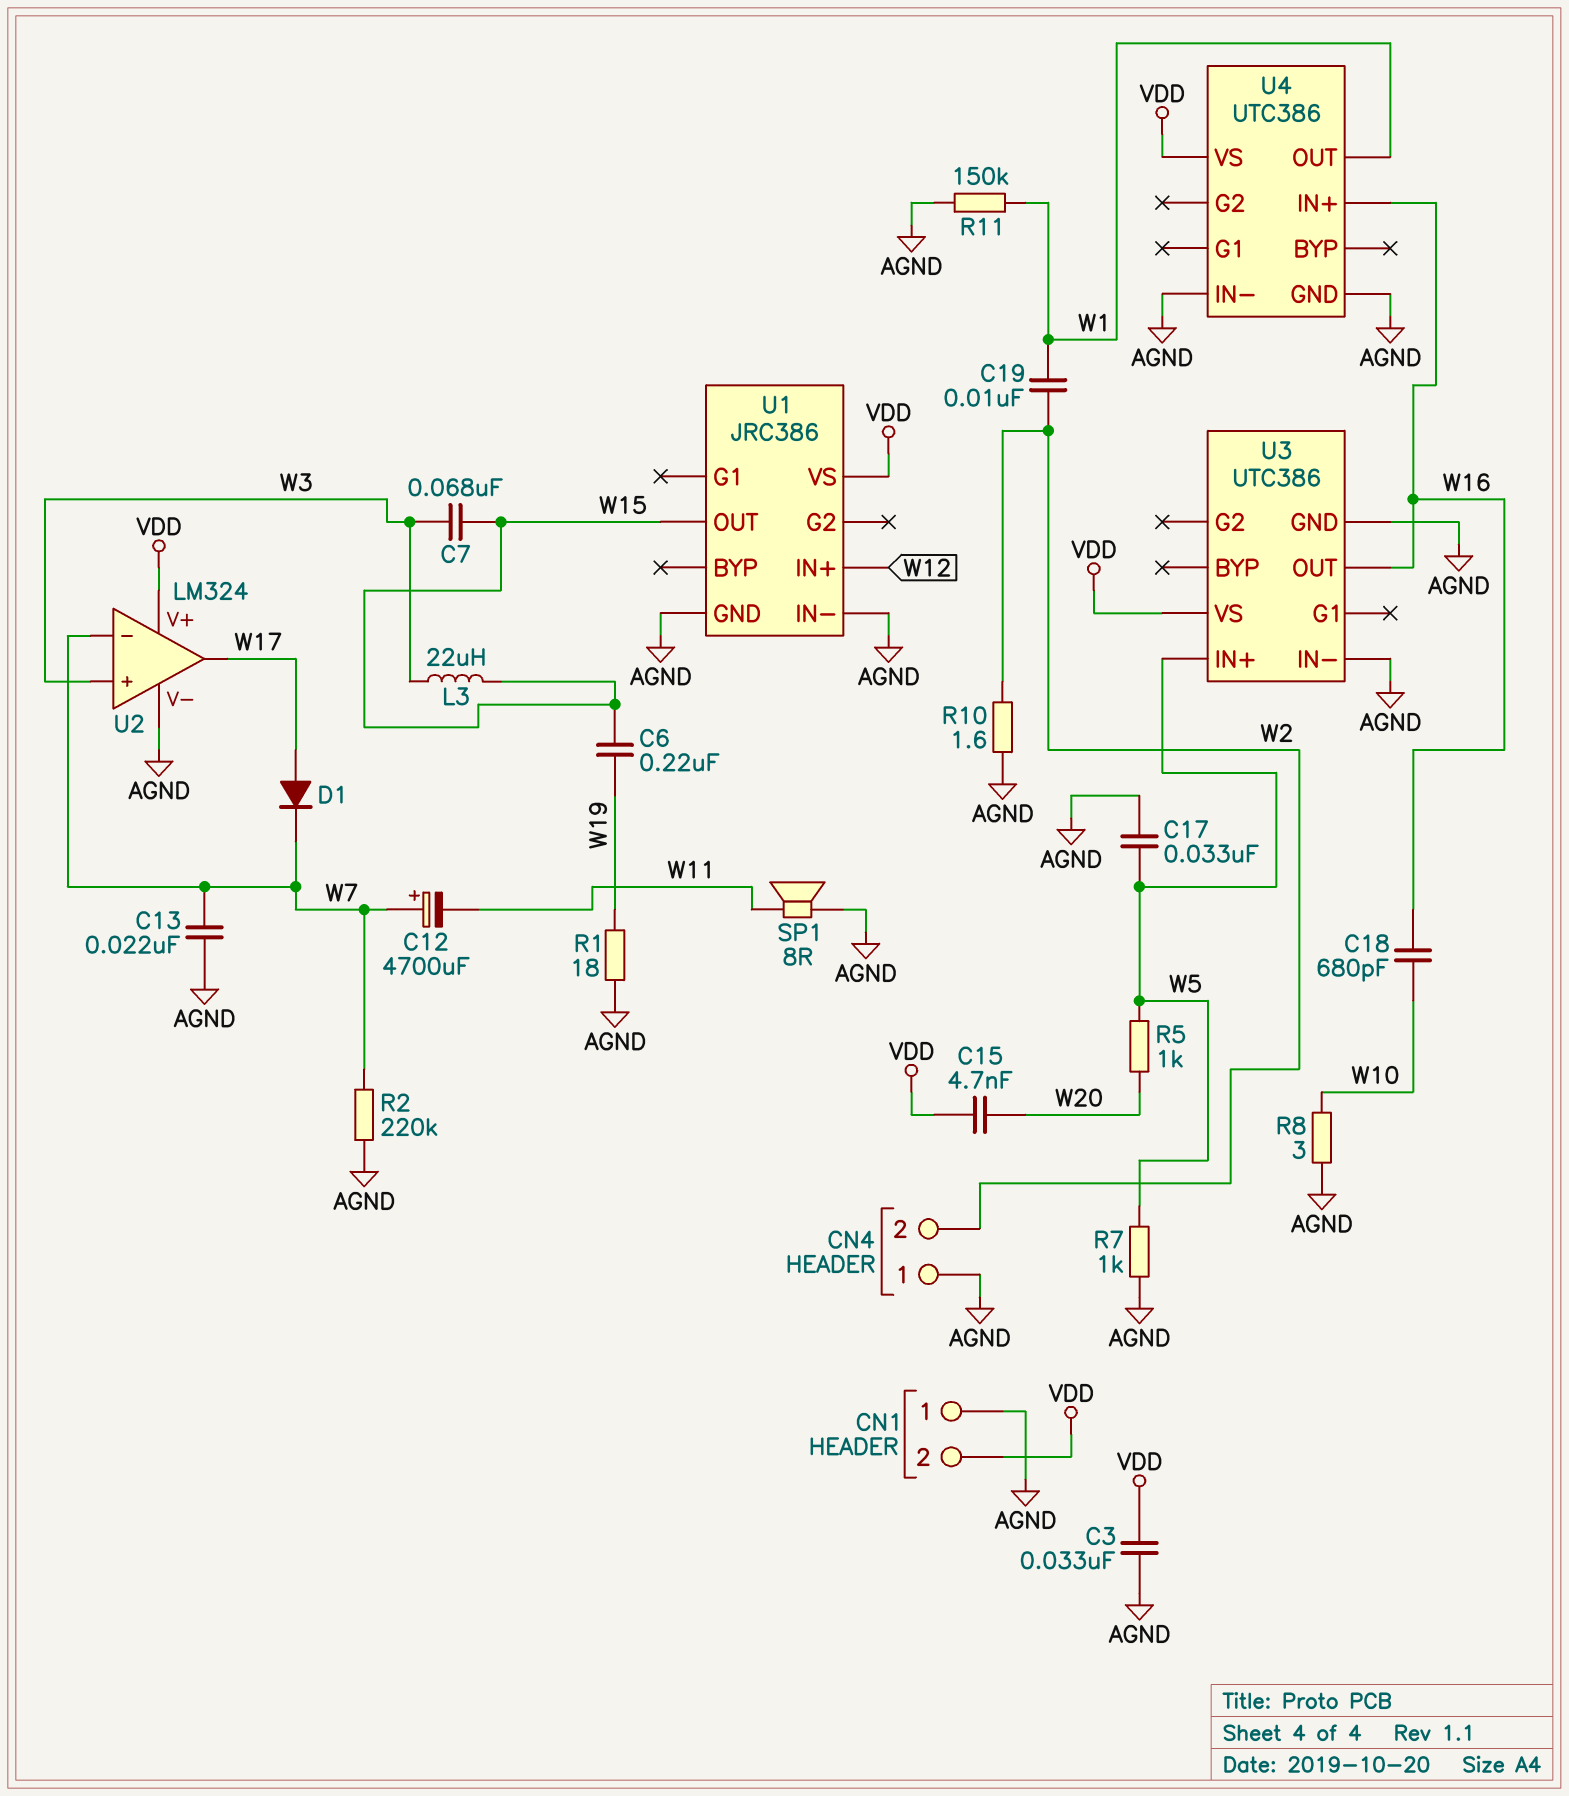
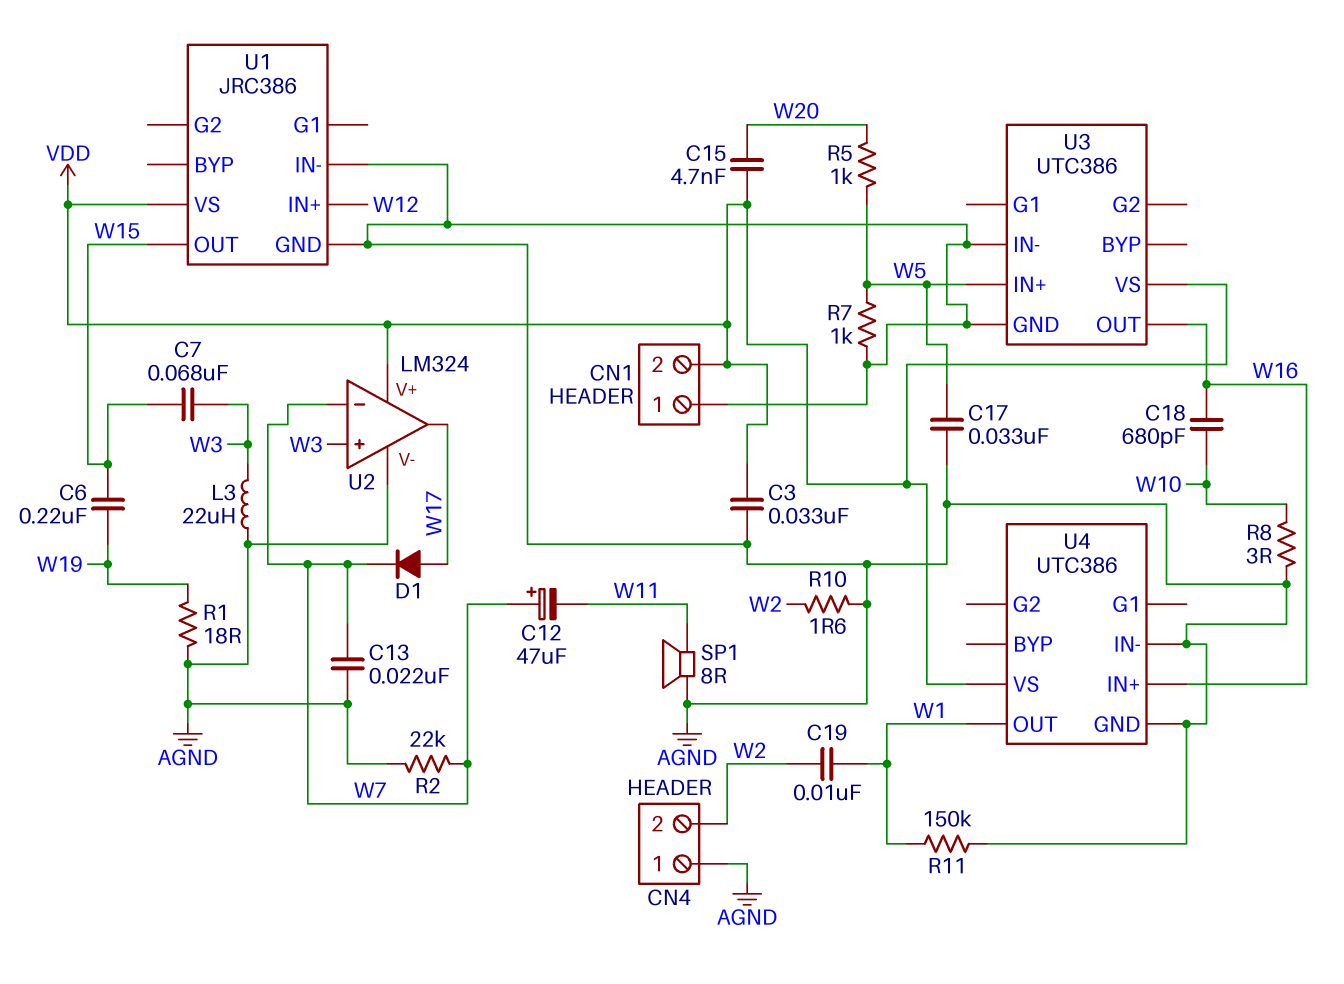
C12: 4700uF (plus W7, minus W11) -> 47uF (plus W7, minus W11)
L3: 22uH (W3, W15) -> 22uH (AGND, W3)
R2: 220k (AGND, W7) -> 22k (AGND, W7)

